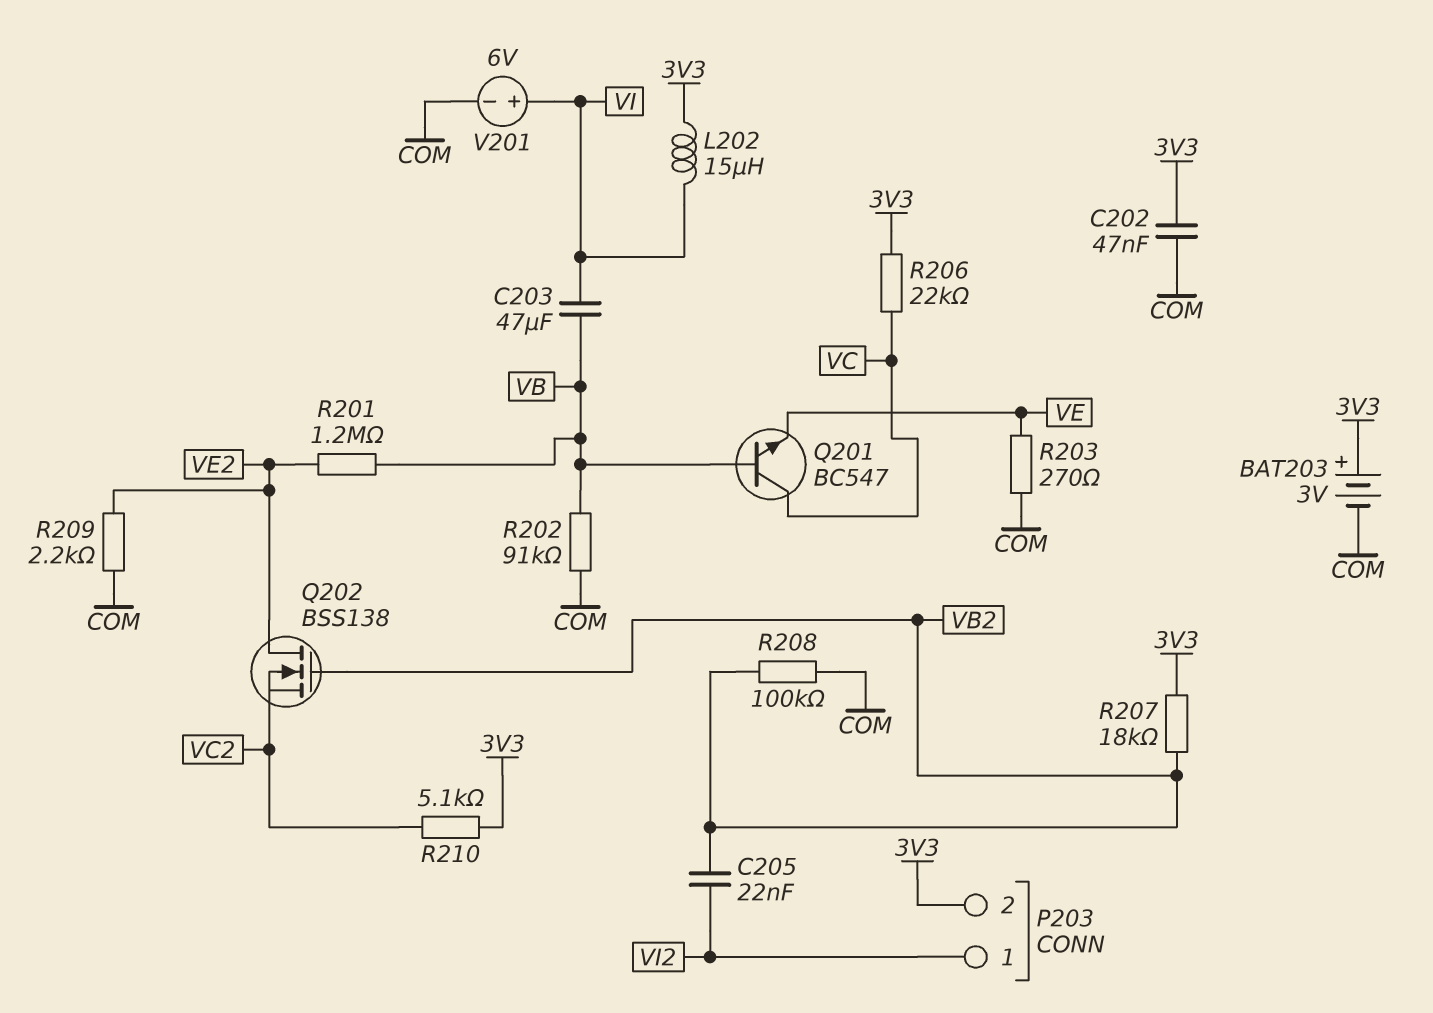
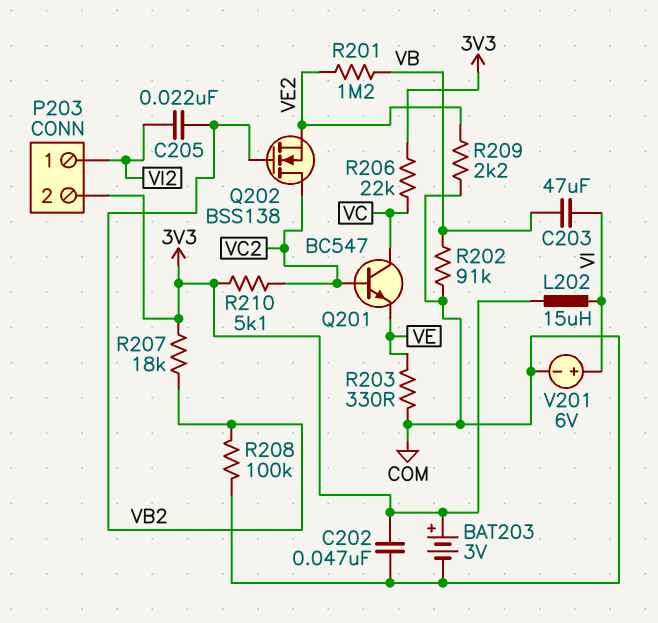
Q201: NPN BC547 (B VB, C VC, E VE) -> NPN BC547 (B VC2, C VC, E VE)
Q202: NMOS BSS138 (G VB2, D VE2, S VC2) -> NMOS BSS138 (G VB2, D VC2, S VE2)
R203: 270 (COM, VE) -> 330 (COM, VE)

